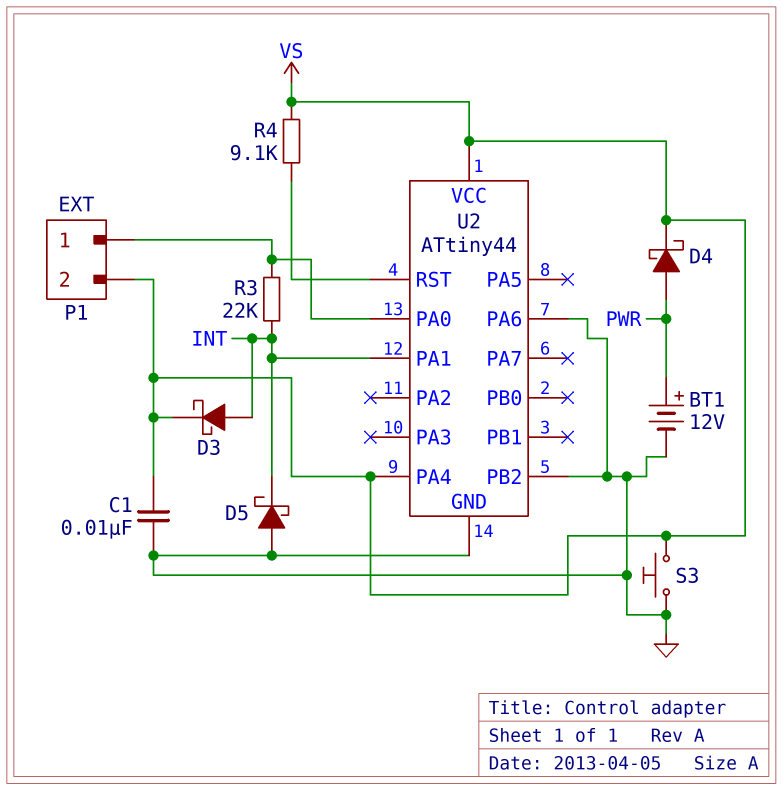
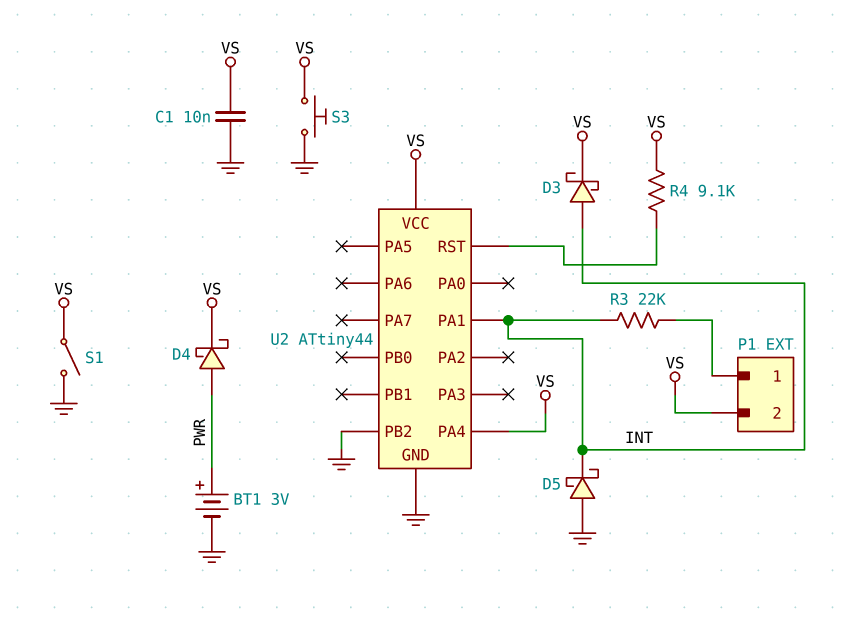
BT1: 12V (plus PWR, minus GND) -> 3V (plus PWR, minus GND)
S1: none -> switch (GND, VS)
U2 pin PA0: P1/1 -> none
U2 pin PA6: GND -> none

